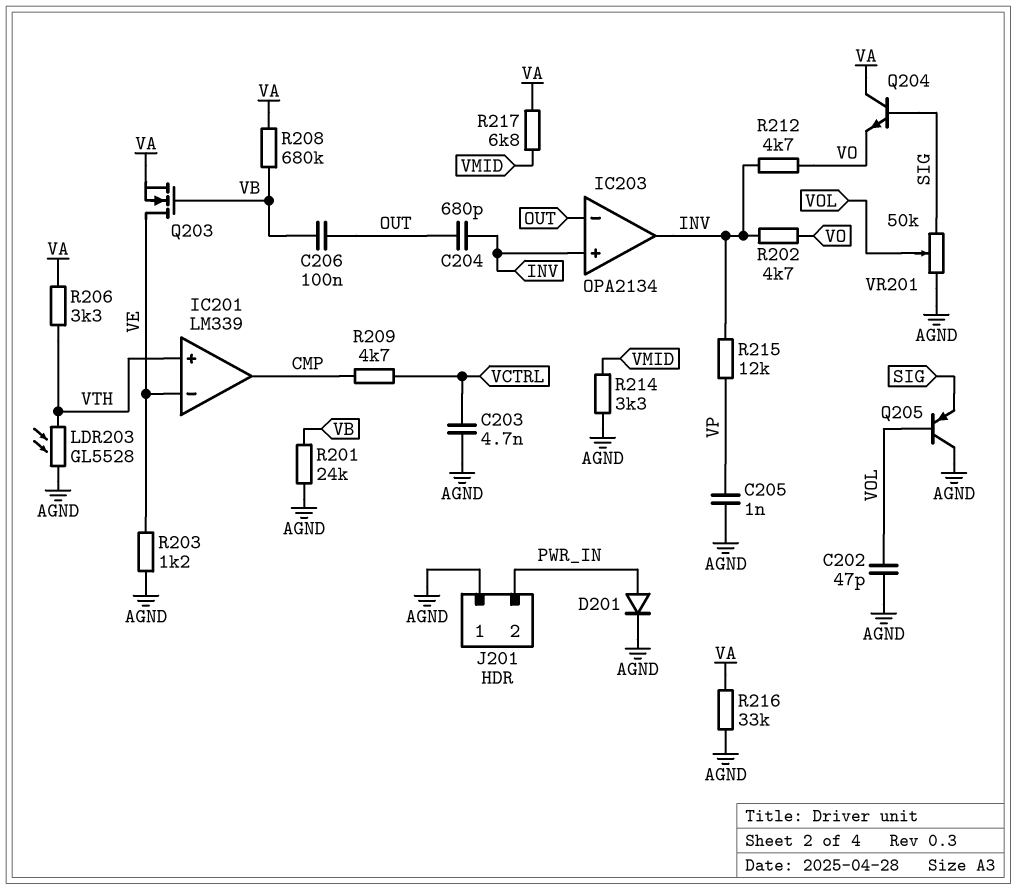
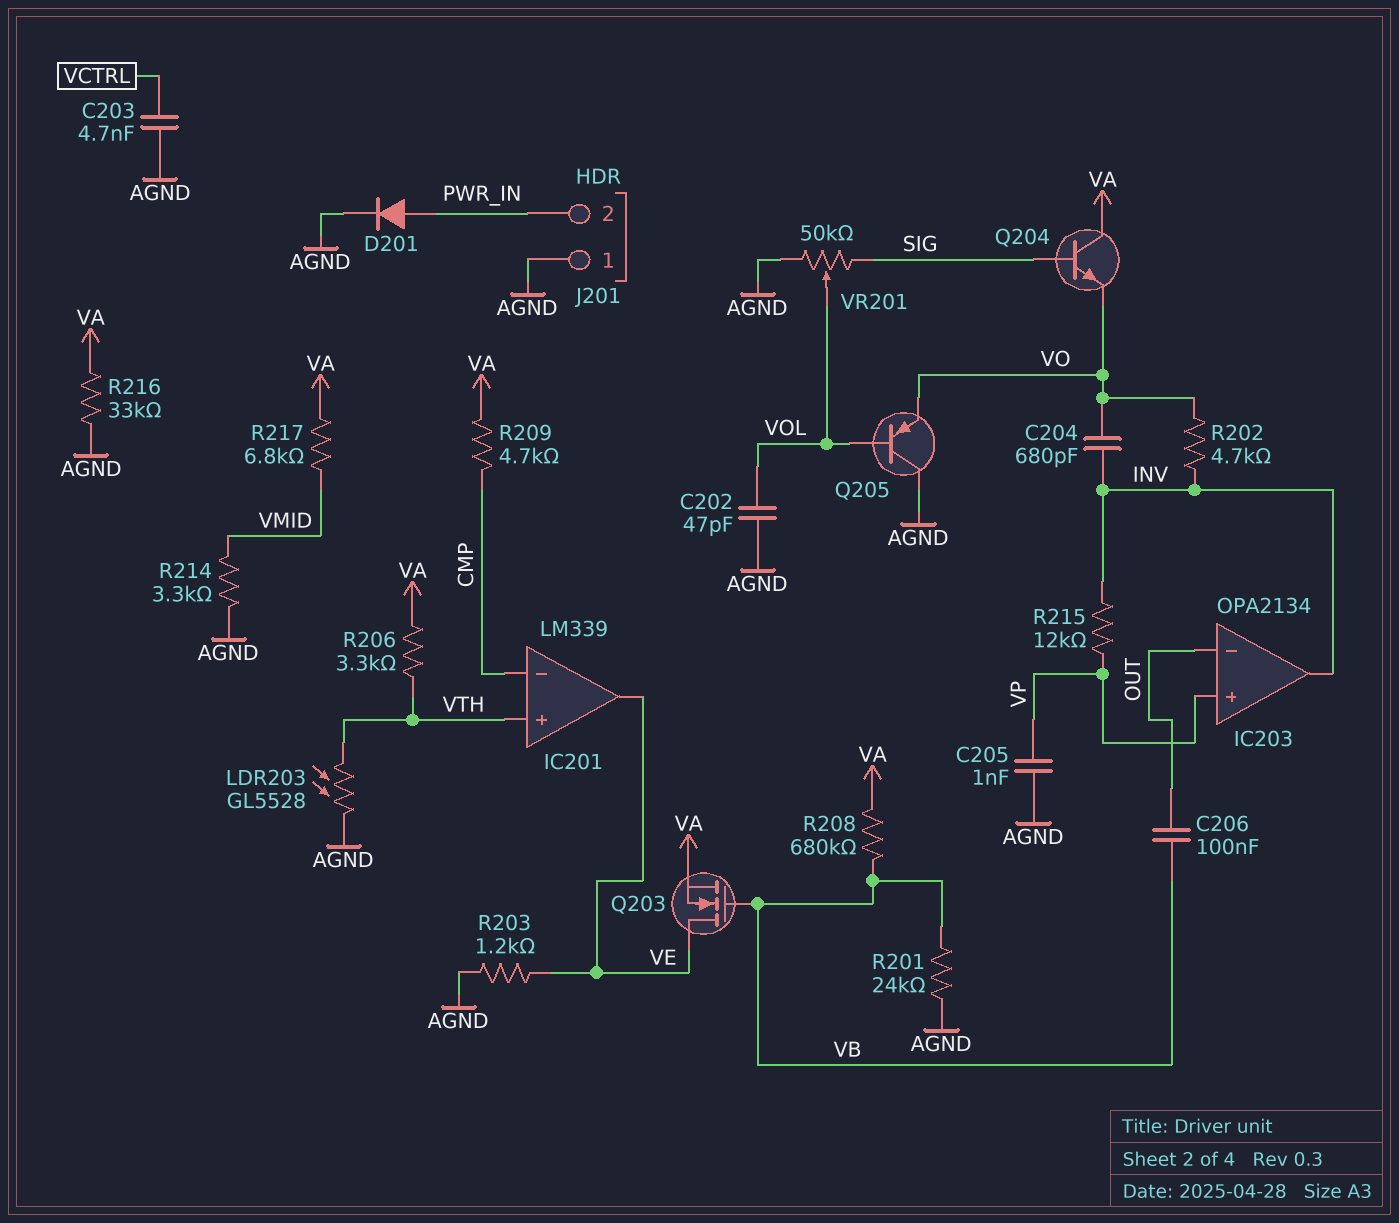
C204: 680pF (INV, OUT) -> 680pF (INV, VO)
IC201 pin in-: VE -> CMP
IC201 pin out: CMP -> VE
IC203 pin in+: INV -> VP
Q205: PNP (B VOL, C AGND, E SIG) -> PNP (B VOL, C AGND, E VO)
R209: 4.7k (CMP, VCTRL) -> 4.7k (CMP, VA)
R212: 4.7k (INV, VO) -> none

